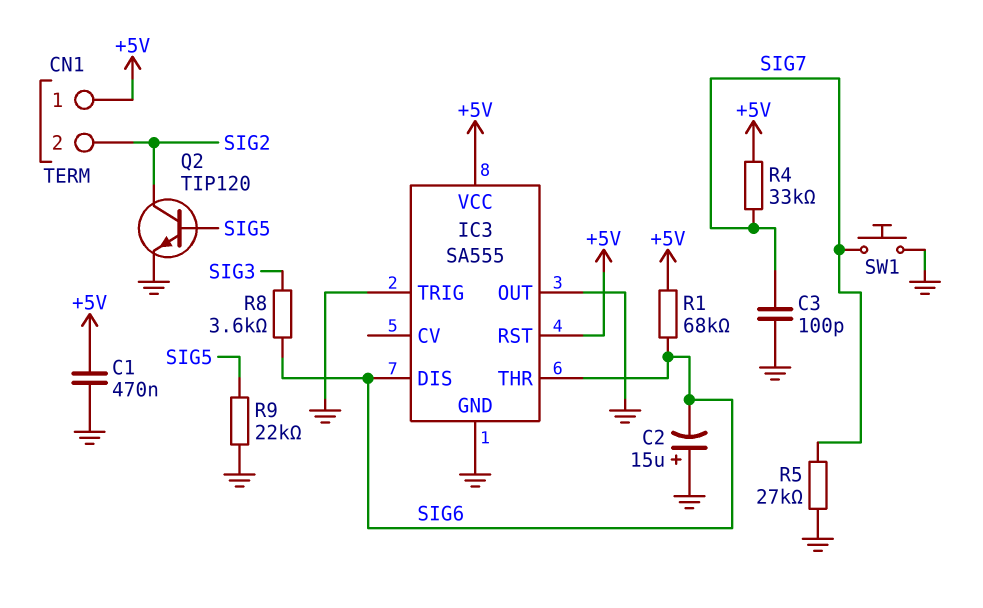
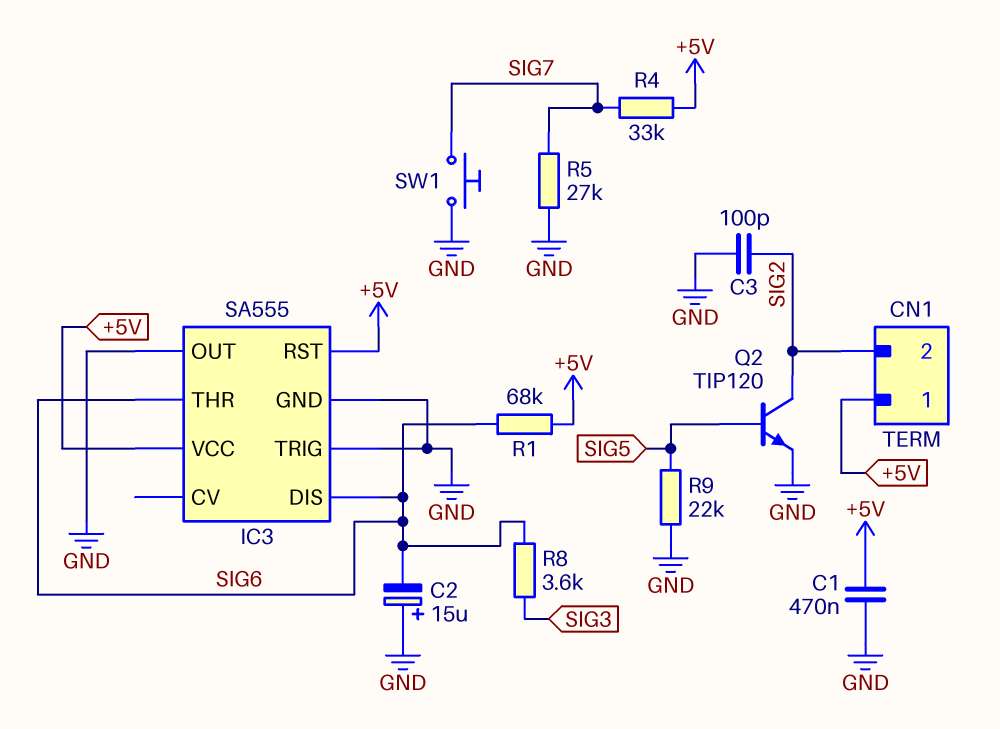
C3: 100pF (GND, SIG7) -> 100pF (GND, SIG2)

